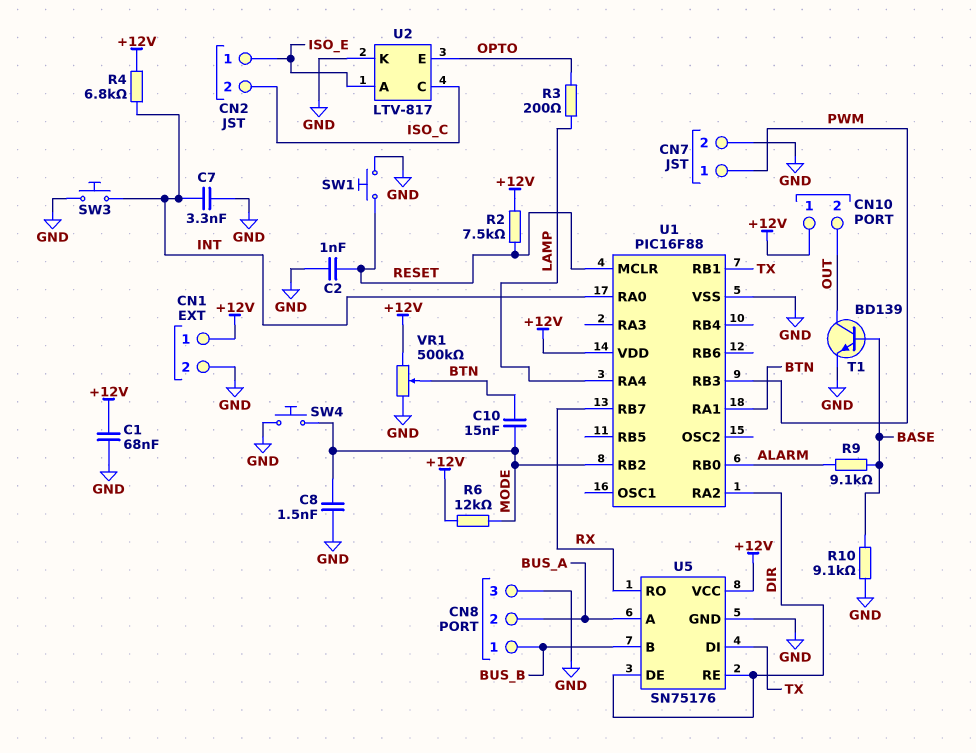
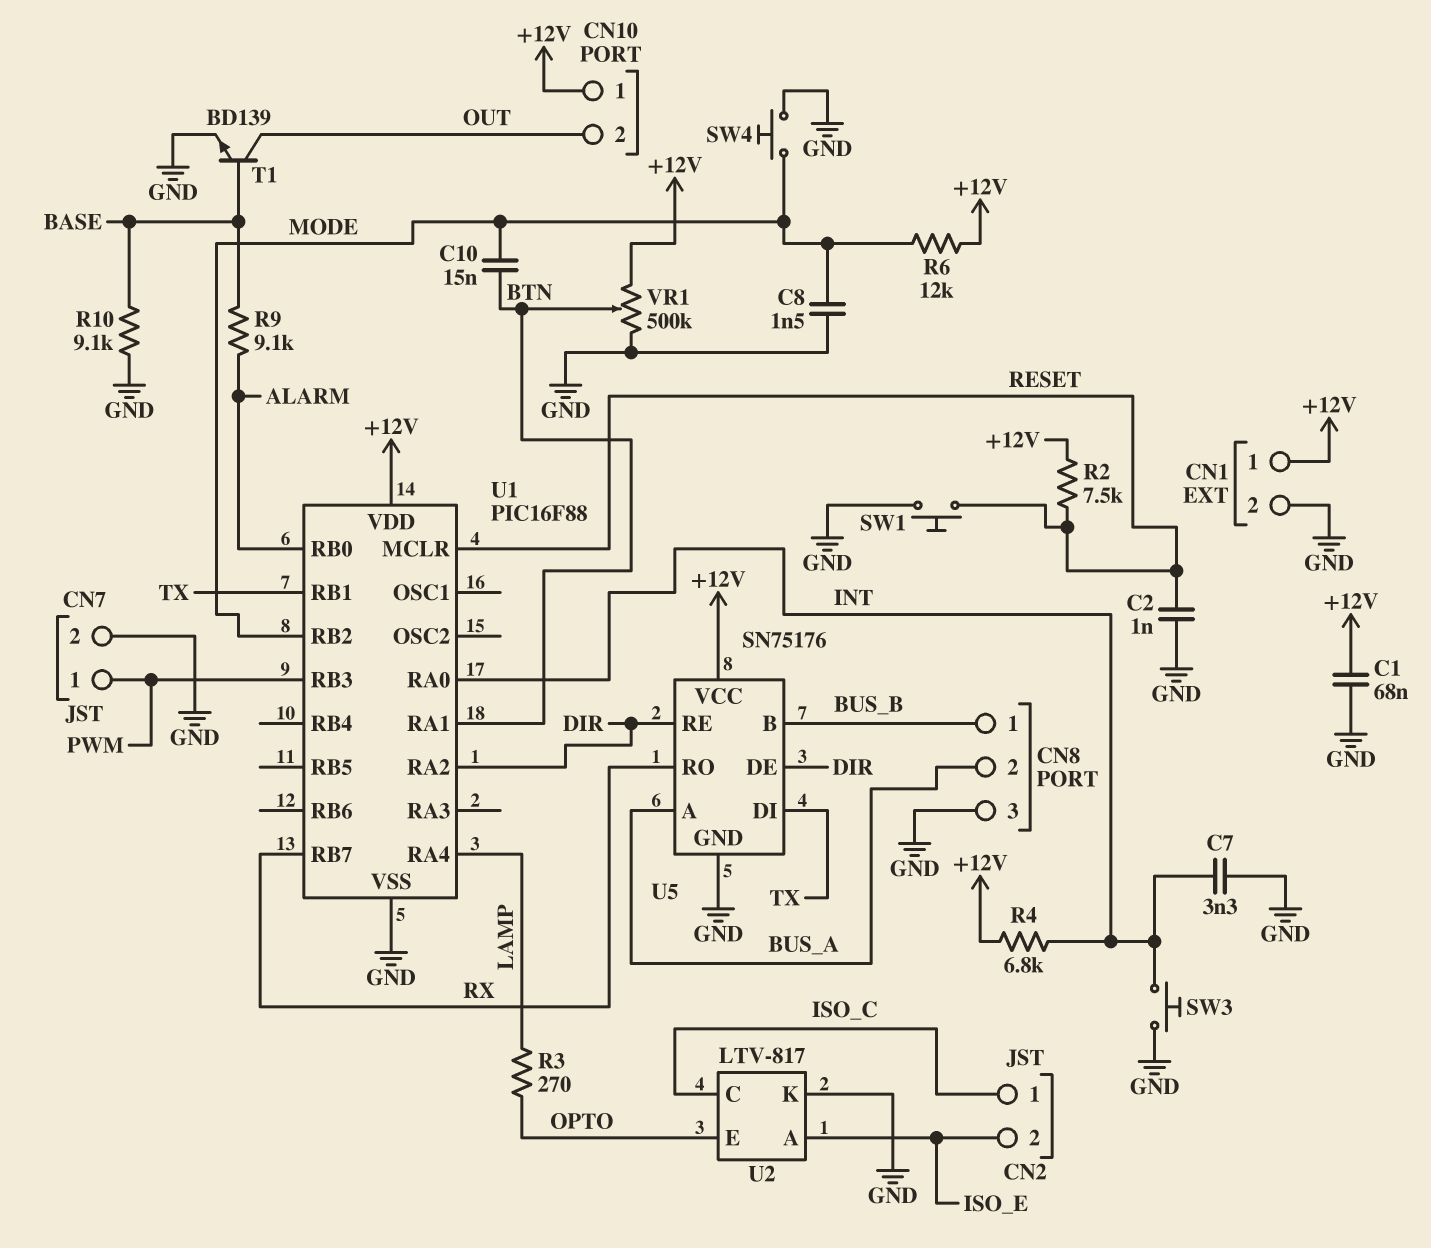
CN2 pin 1: ISO_E -> ISO_C
CN2 pin 2: ISO_C -> ISO_E
R3: 200 (LAMP, OPTO) -> 270 (LAMP, OPTO)

